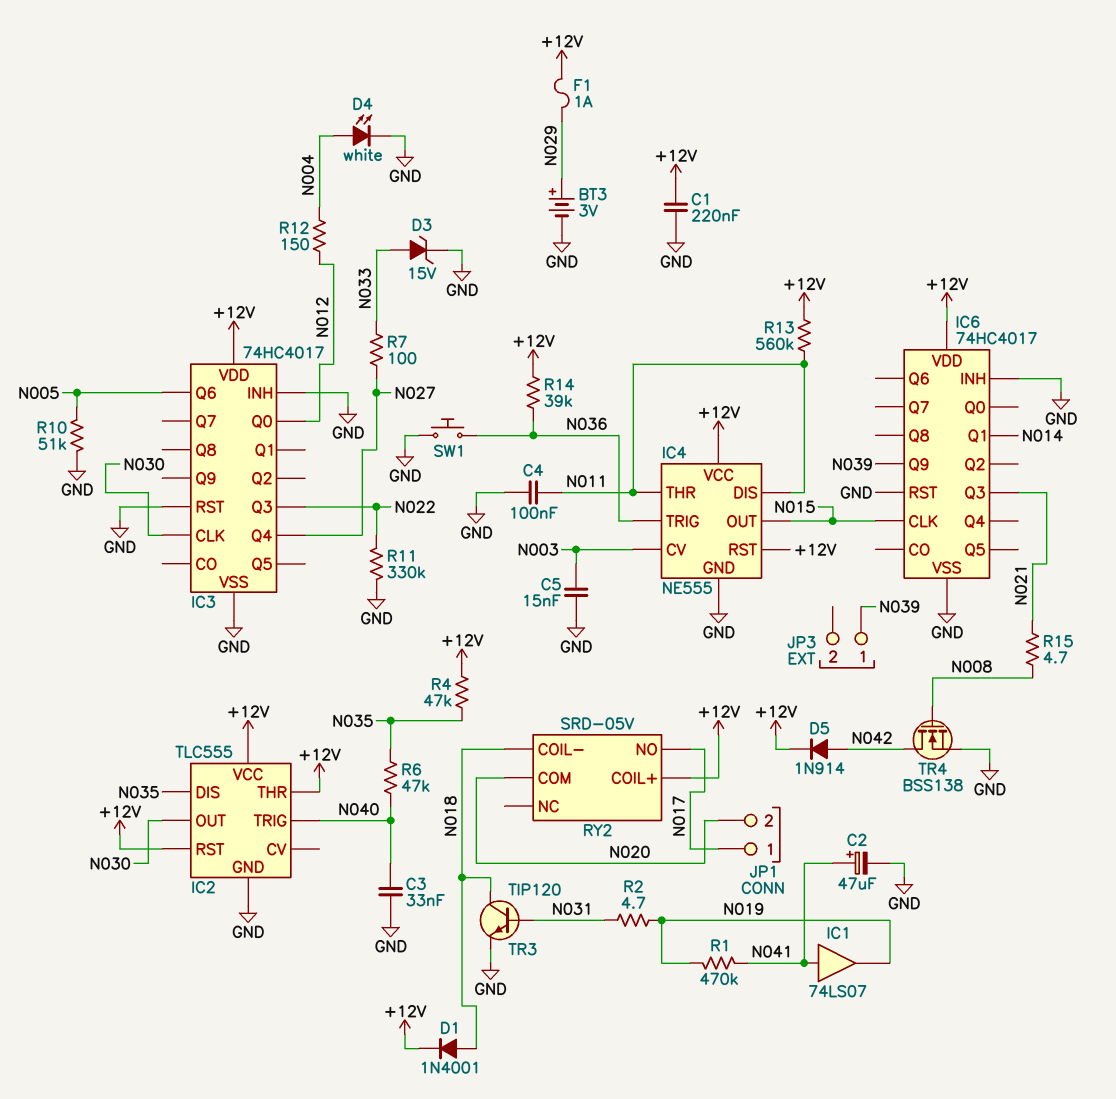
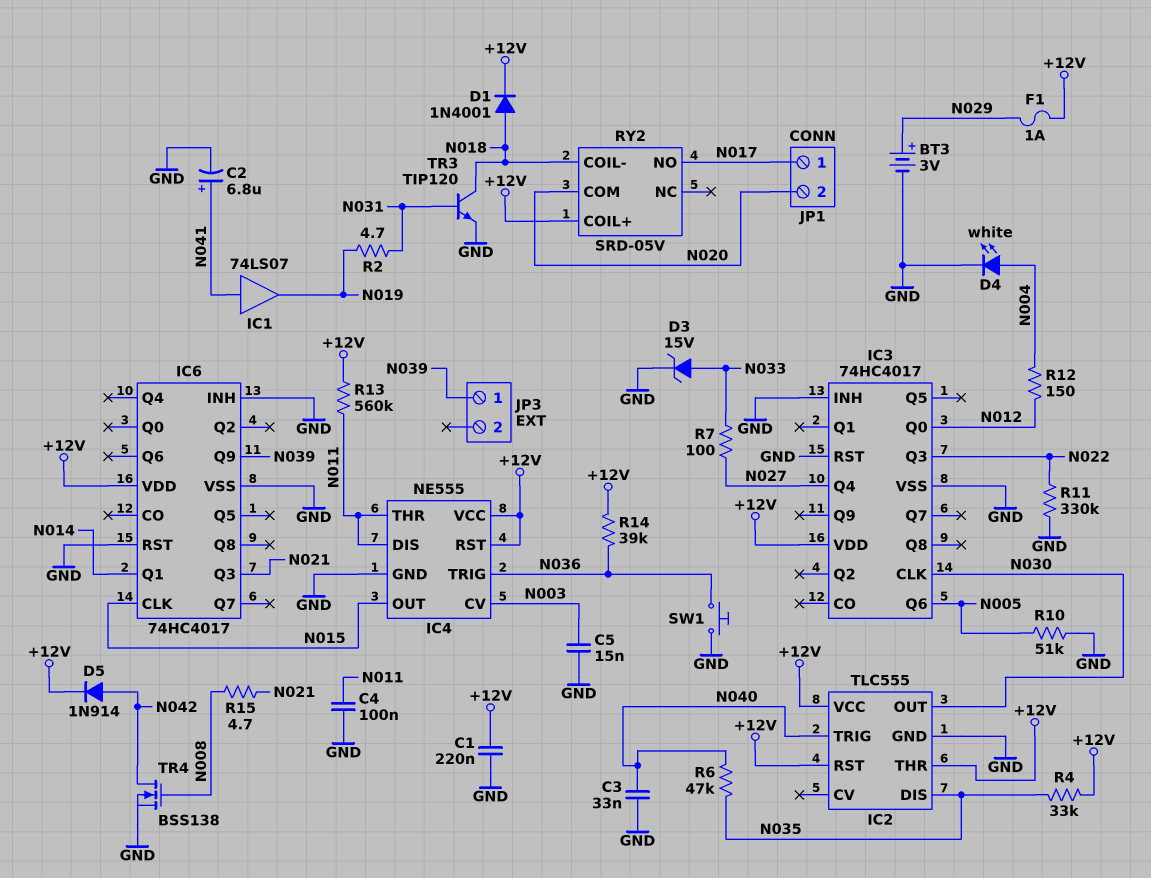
C2: 47uF (plus N041, minus GND) -> 6.8uF (plus N041, minus GND)
R1: 470k (N019, N041) -> none
R4: 47k (+12V, N035) -> 33k (+12V, N035)

